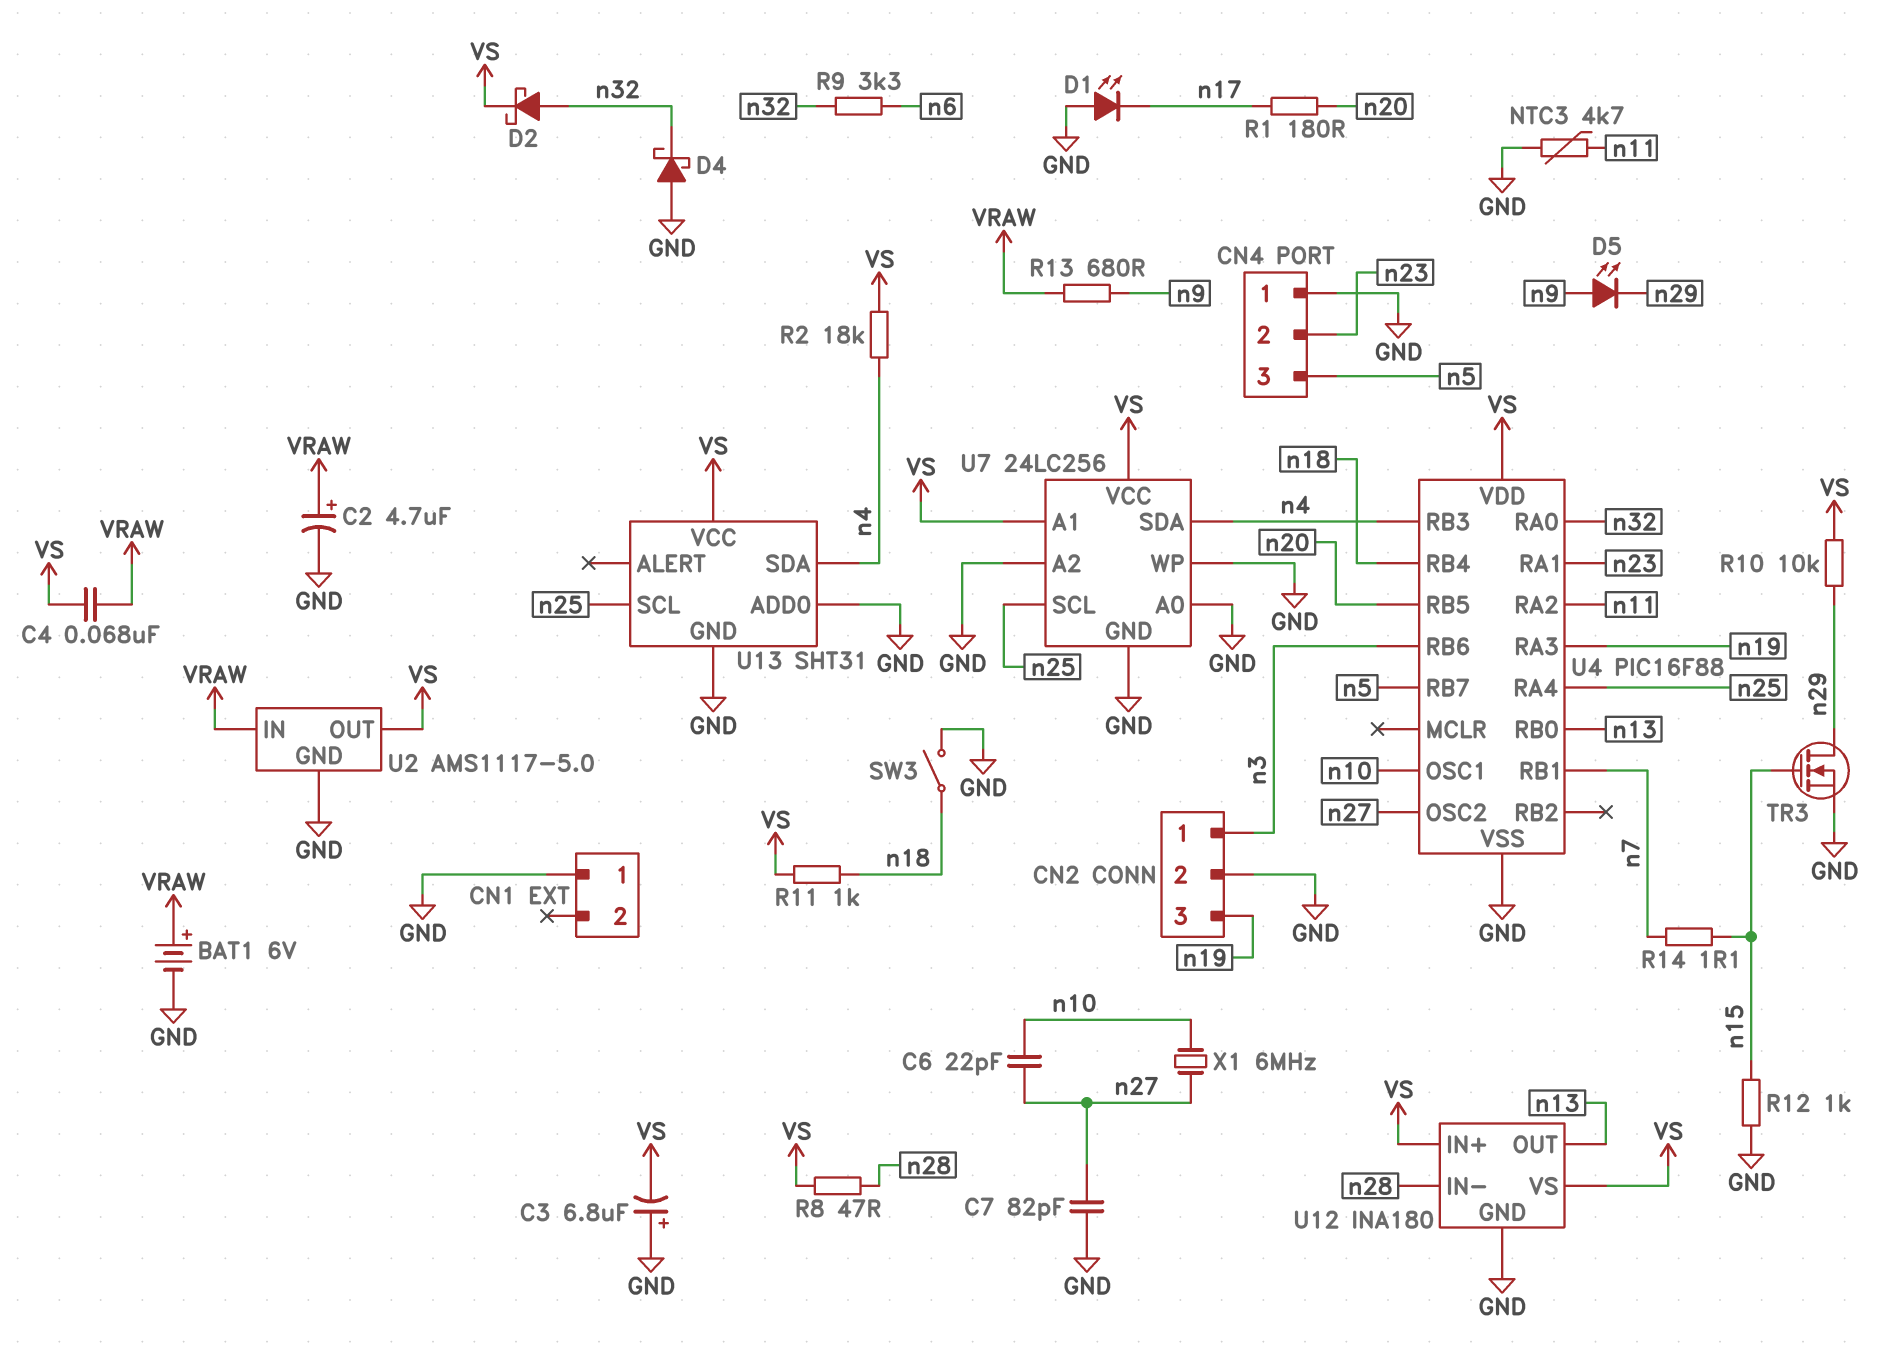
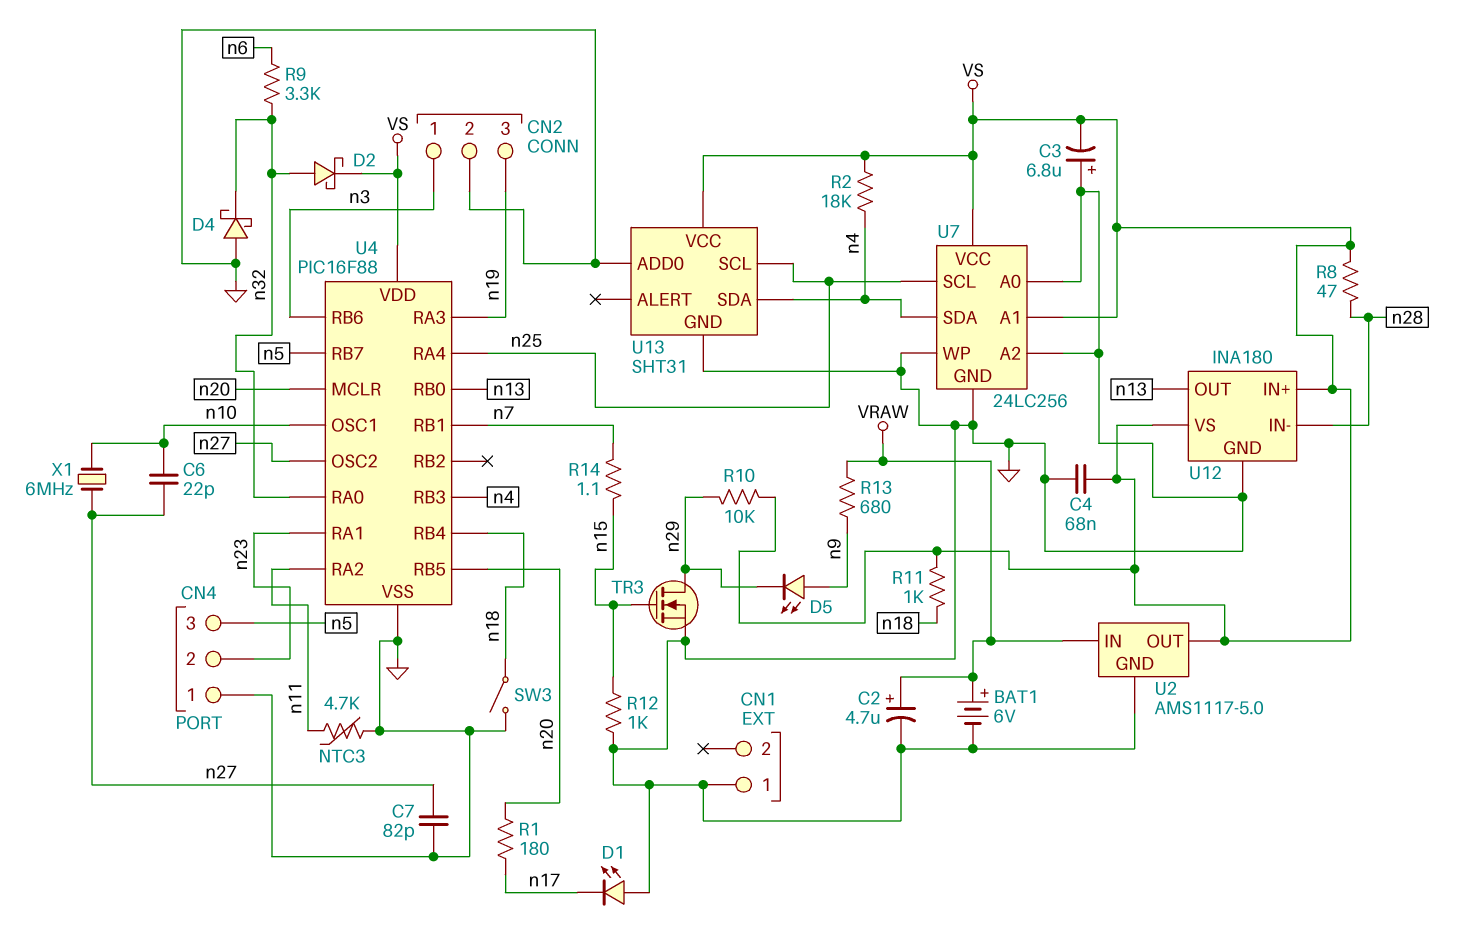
C4: 68nF (VRAW, VS) -> 68nF (GND, VS)
U4 pin MCLR: none -> n20

